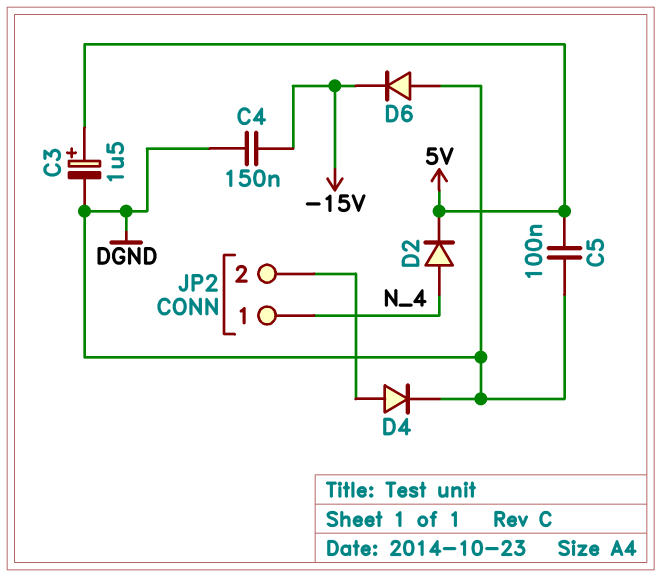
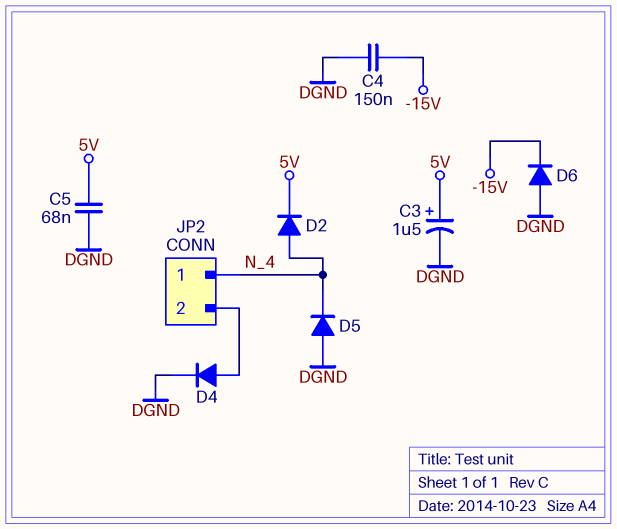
C5: 100nF (5V, DGND) -> 68nF (5V, DGND)
D5: none -> diode (A DGND, K N_4)

